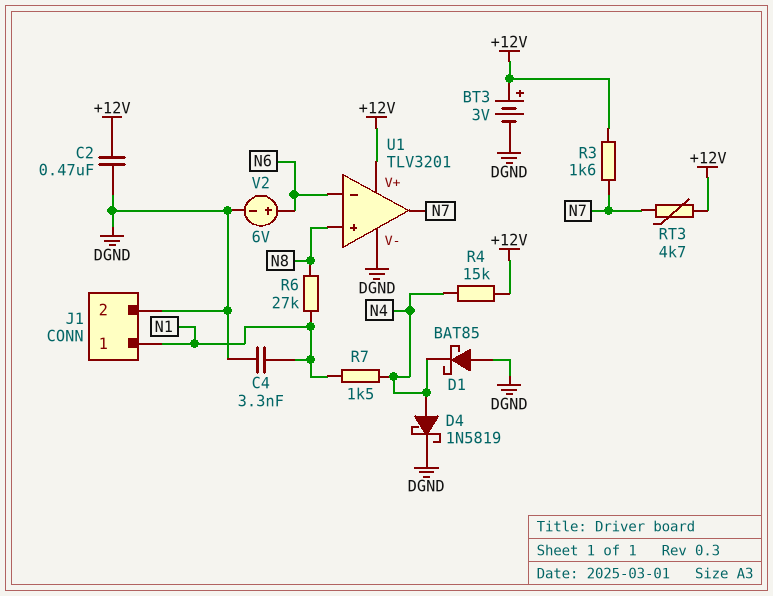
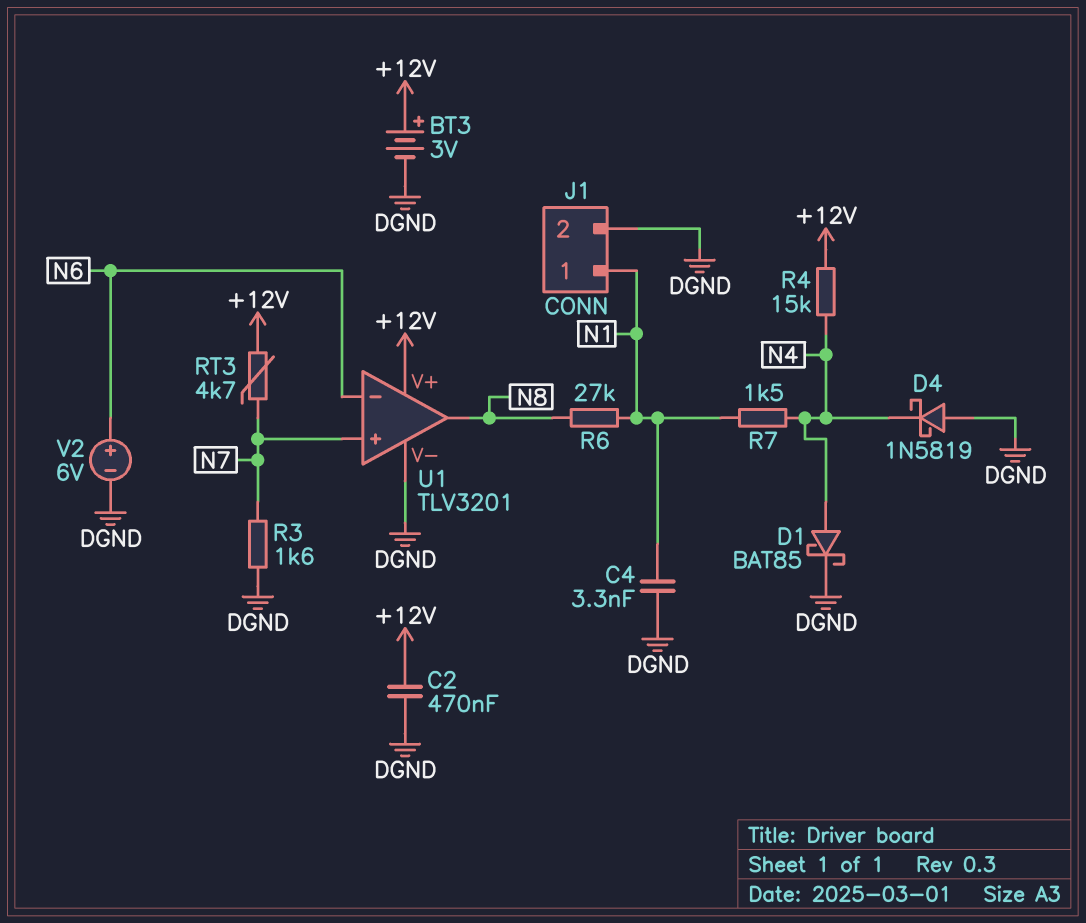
D1: schottky BAT85 (A DGND, K N4) -> schottky BAT85 (A N4, K DGND)
D4: schottky 1N5819 (A N4, K DGND) -> schottky 1N5819 (A DGND, K N4)
R3: 1.6k (+12V, N7) -> 1.6k (DGND, N7)
U1 pin in+: N8 -> N7
U1 pin out: N7 -> N8

